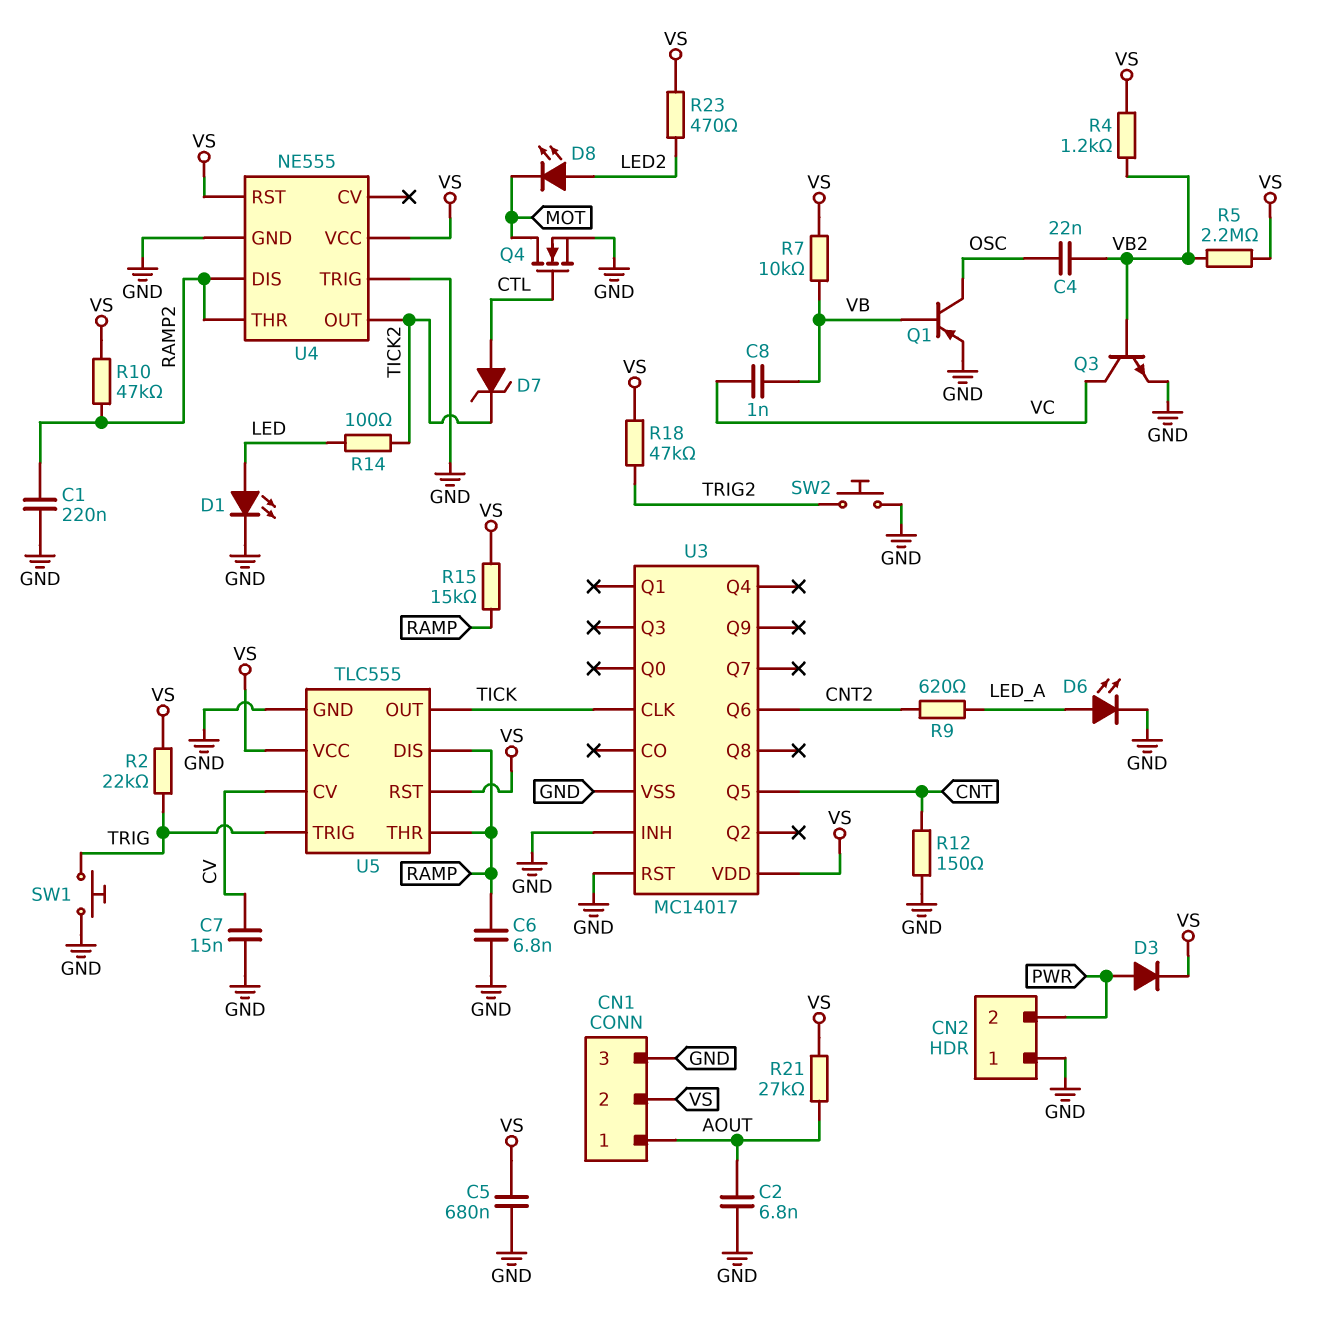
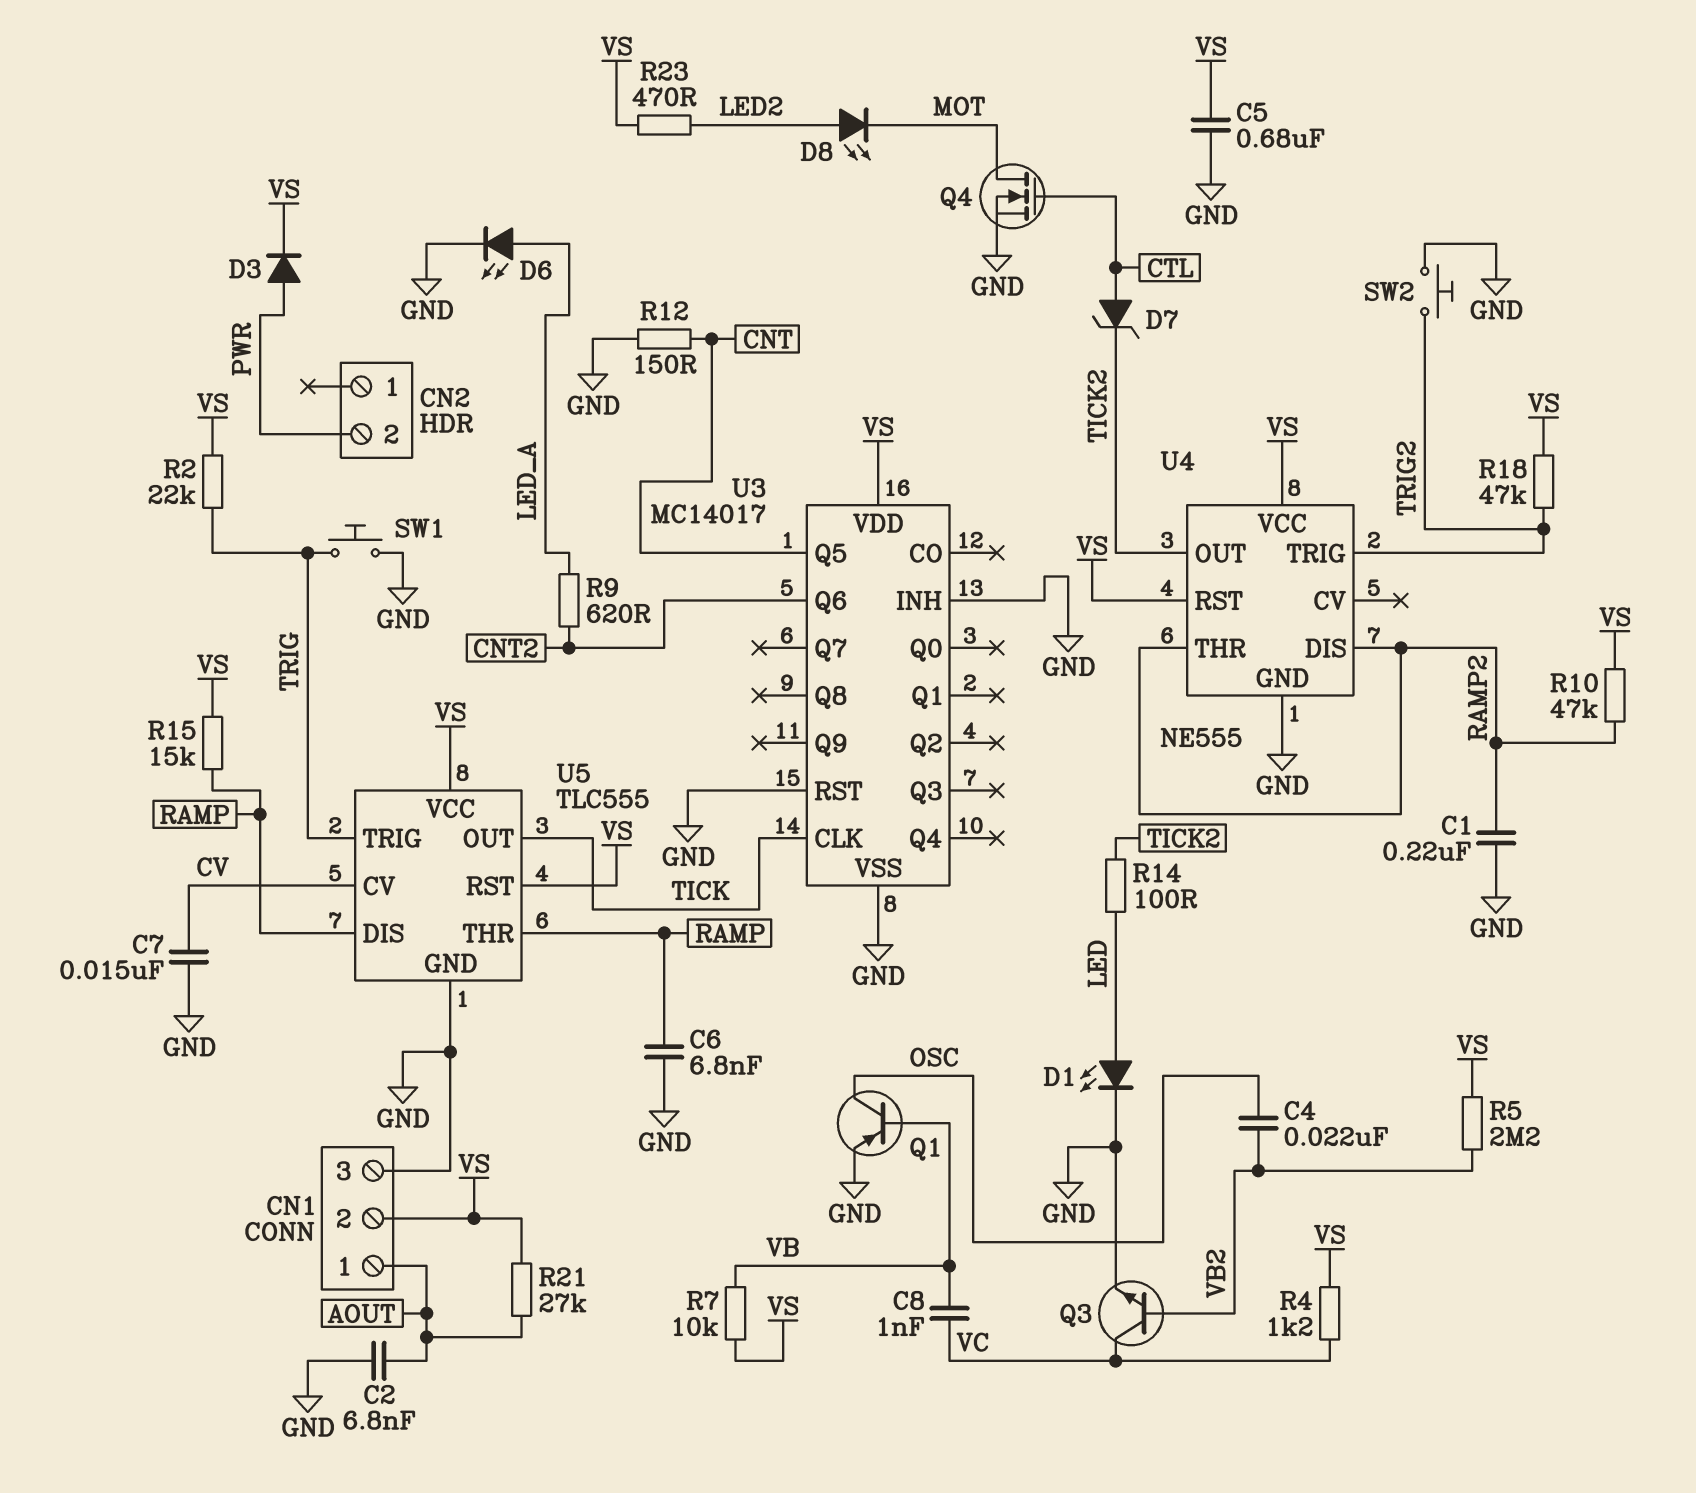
CN2 pin 1: GND -> none
R4: 1.2k (VB2, VS) -> 1.2k (VC, VS)
U4 pin TRIG: GND -> TRIG2

